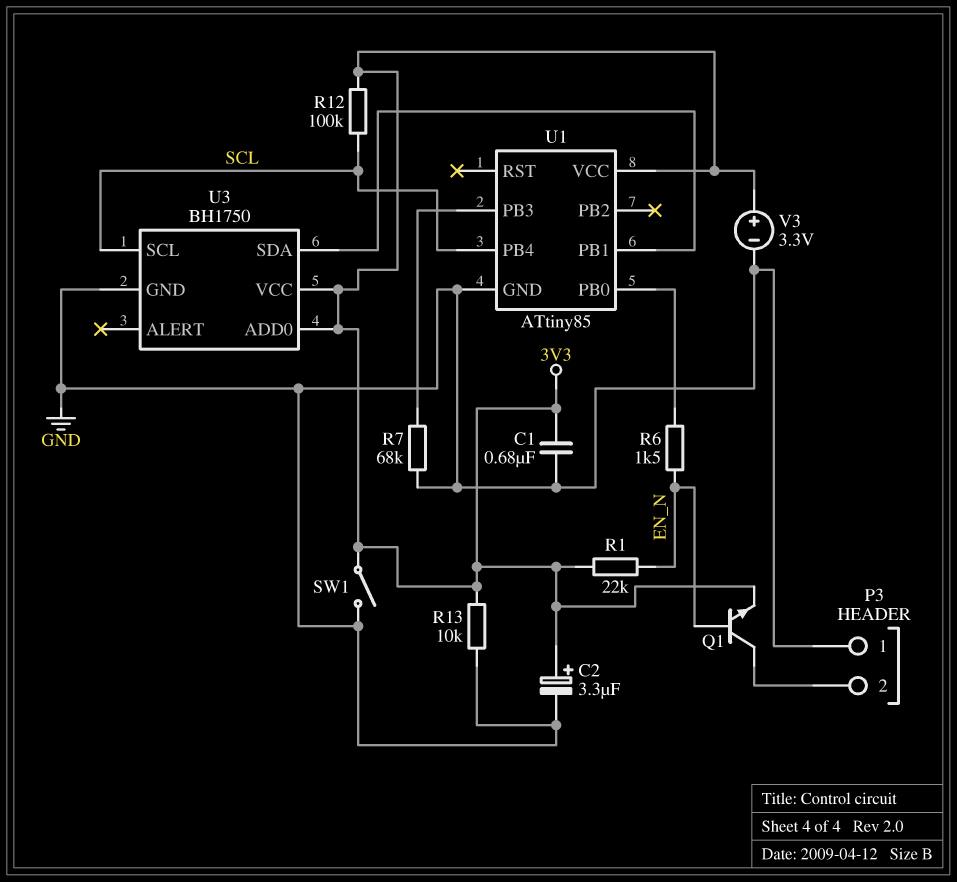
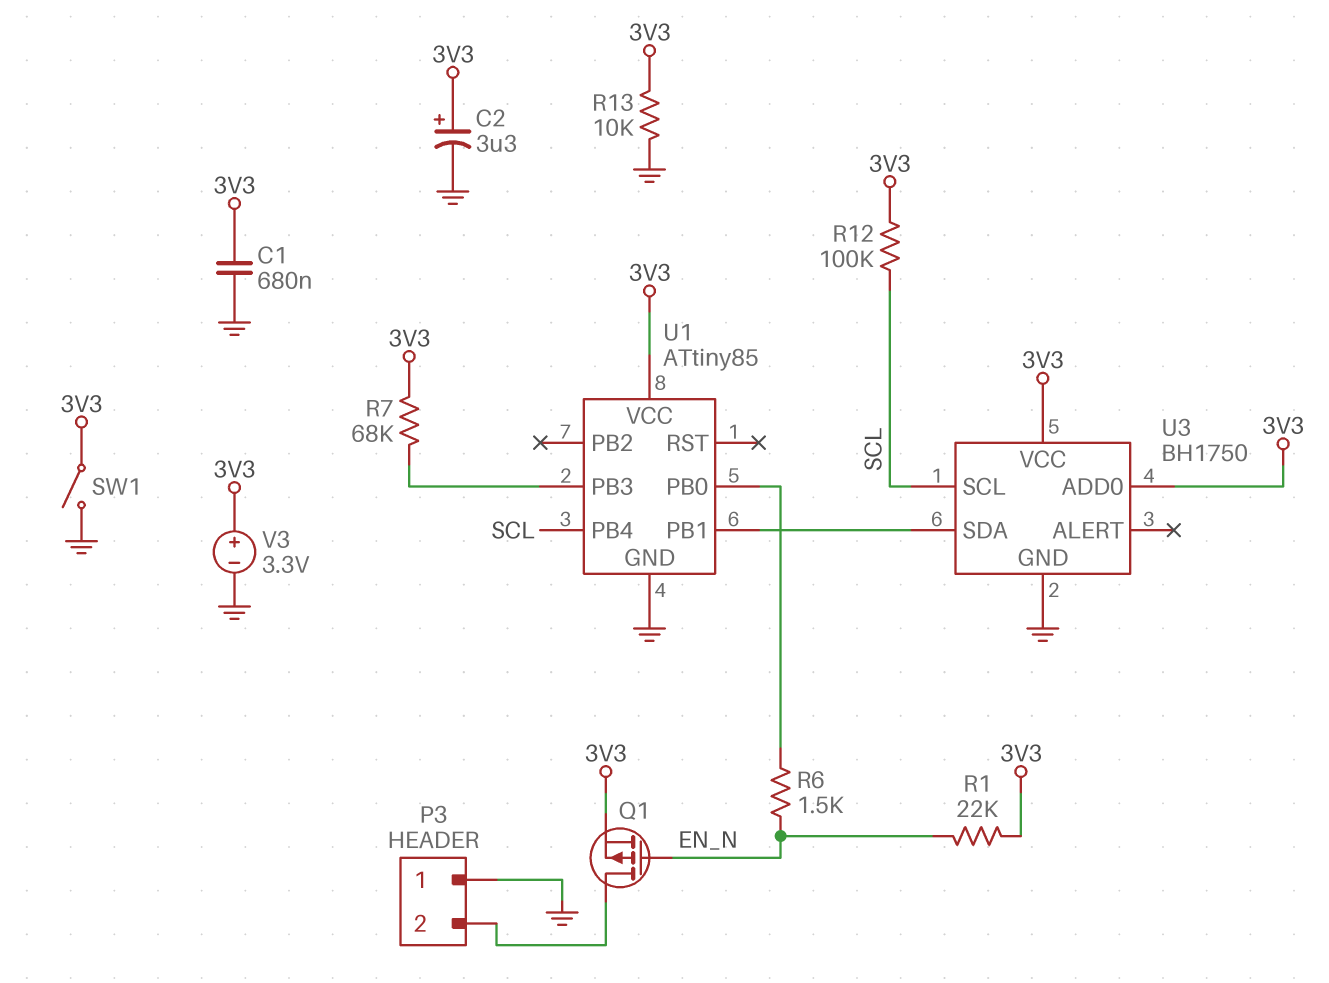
Q1: NPN (B EN_N, C P3/2, E 3V3) -> PMOS (G EN_N, D P3/2, S 3V3)
R7: 68k (GND, U1/PB3) -> 68k (3V3, U1/PB3)

